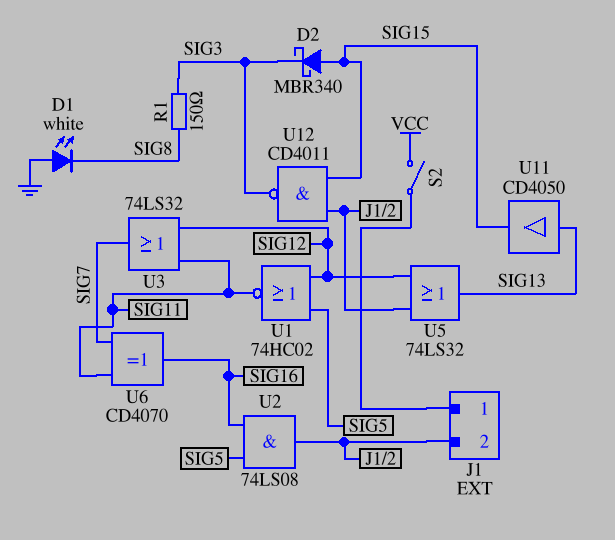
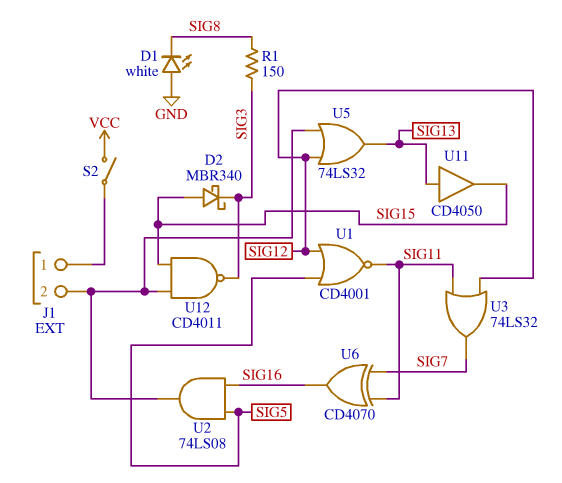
U1: NOR 74HC02 (in SIG5, in SIG12, out SIG11) -> NOR CD4001 (in SIG5, in SIG12, out SIG11)

